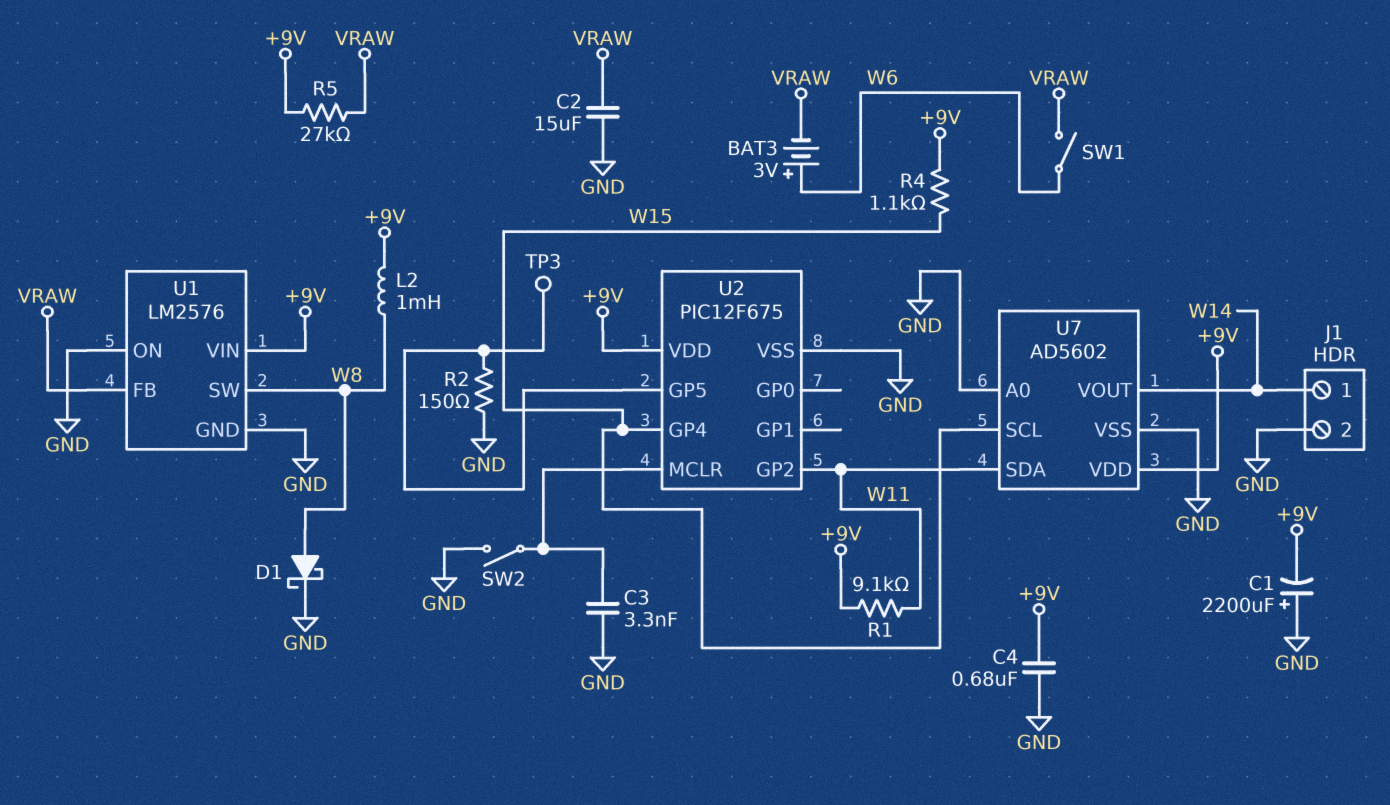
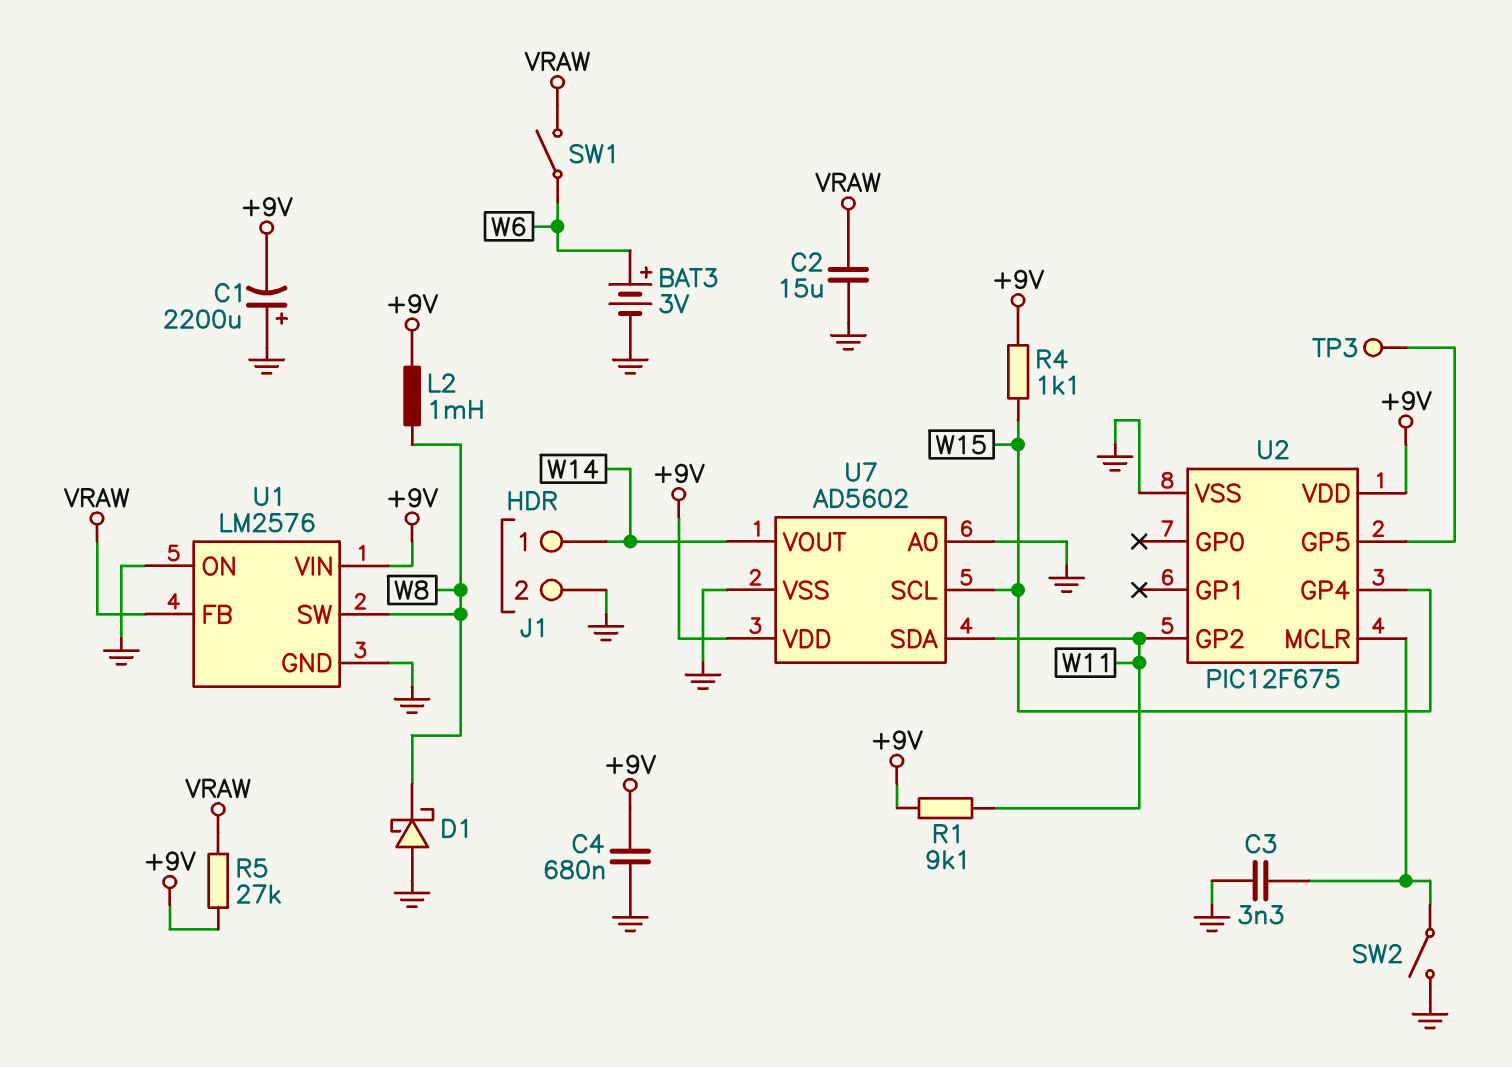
BAT3: 3V (plus W6, minus VRAW) -> 3V (plus W6, minus GND)
D1: schottky (A W8, K GND) -> schottky (A GND, K W8)
R2: 150 (GND, U2/GP5) -> none

